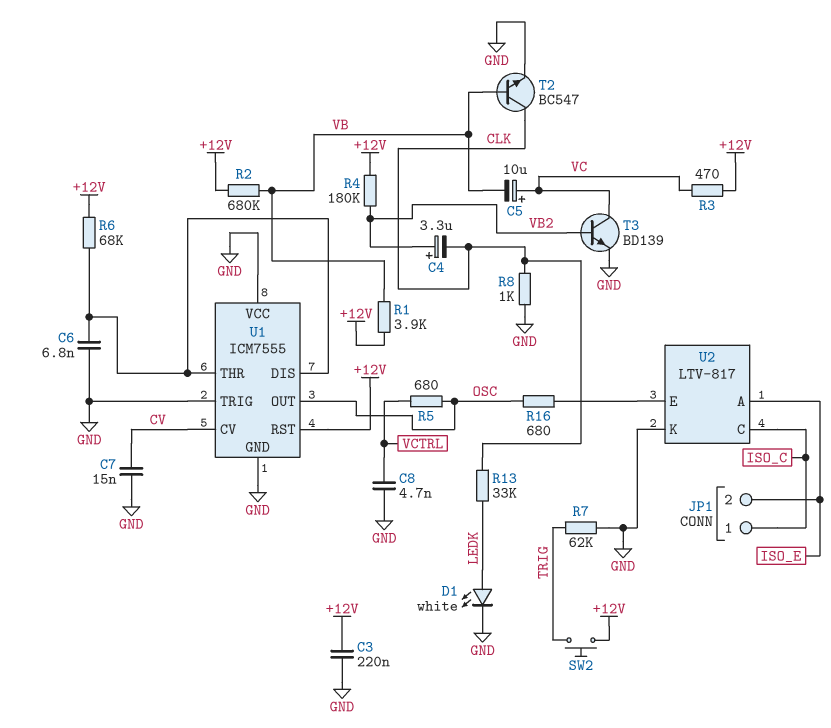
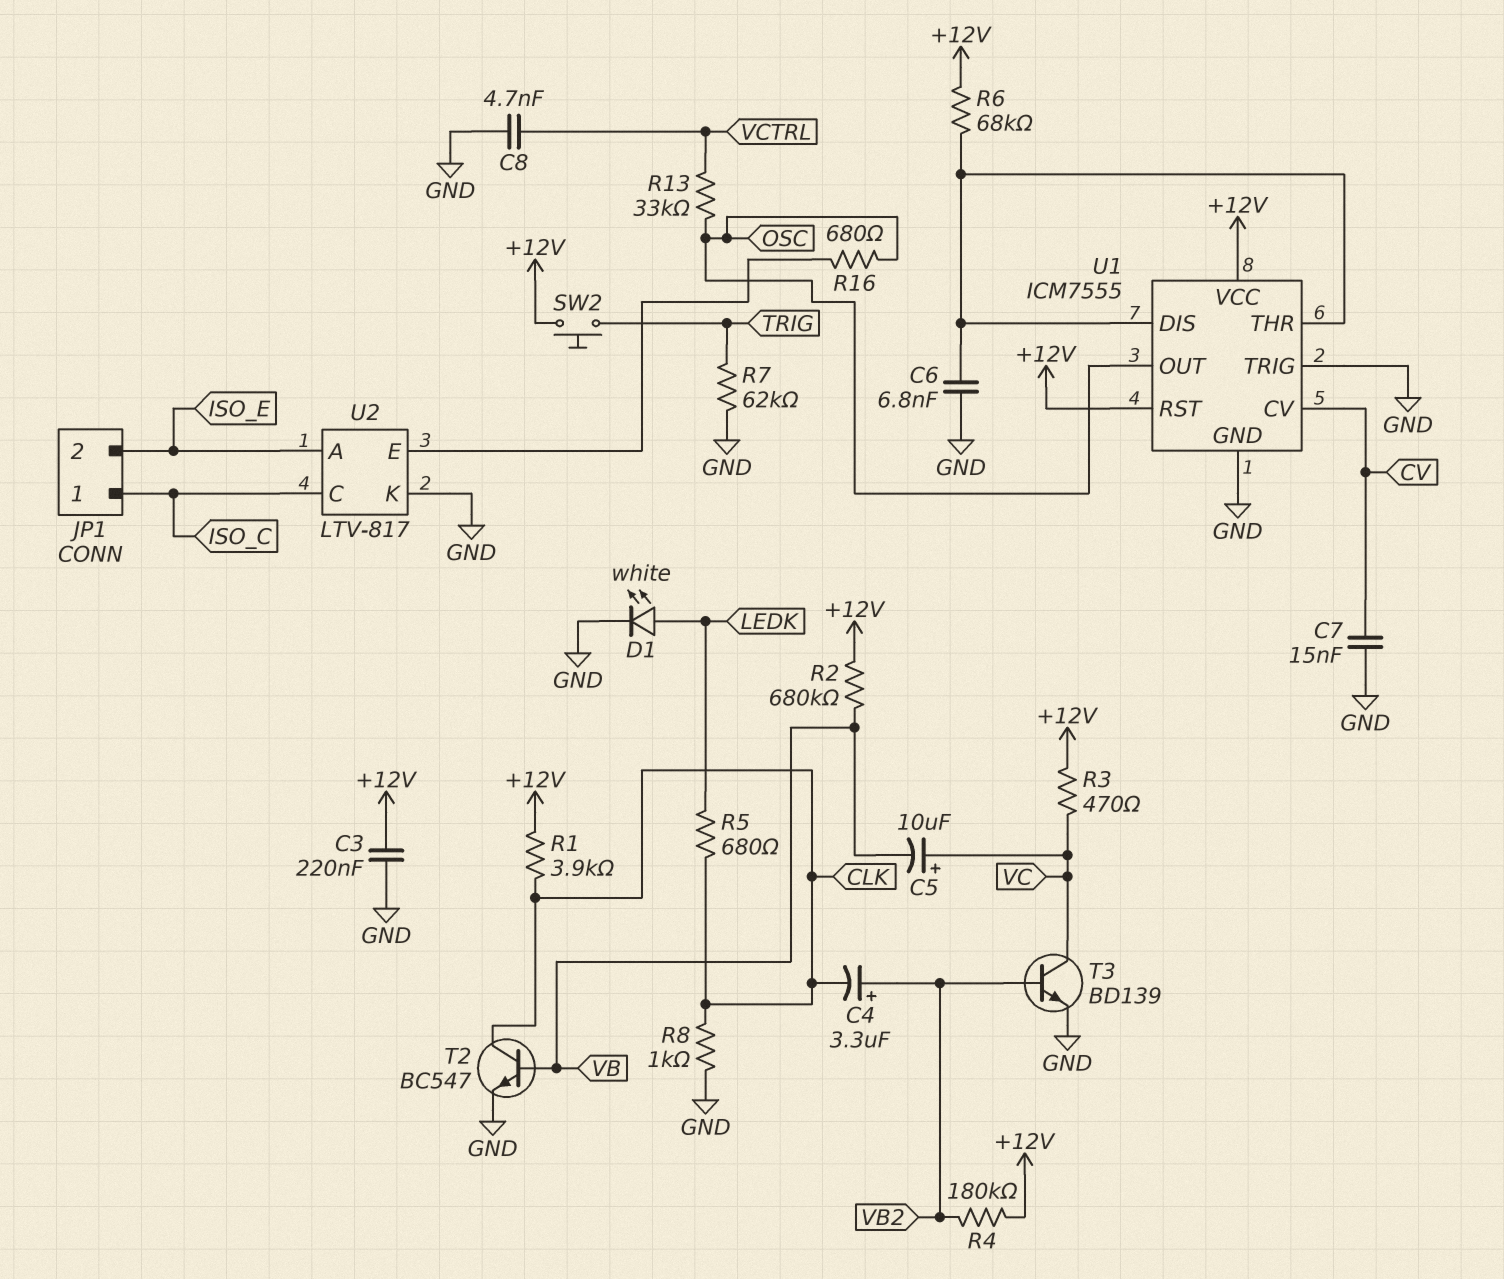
R1: 3.9k (+12V, VB) -> 3.9k (+12V, CLK)
R5: 680 (OSC, VCTRL) -> 680 (CLK, LEDK)
R13: 33k (CLK, LEDK) -> 33k (OSC, VCTRL)
U1 pin VCC: GND -> +12V

